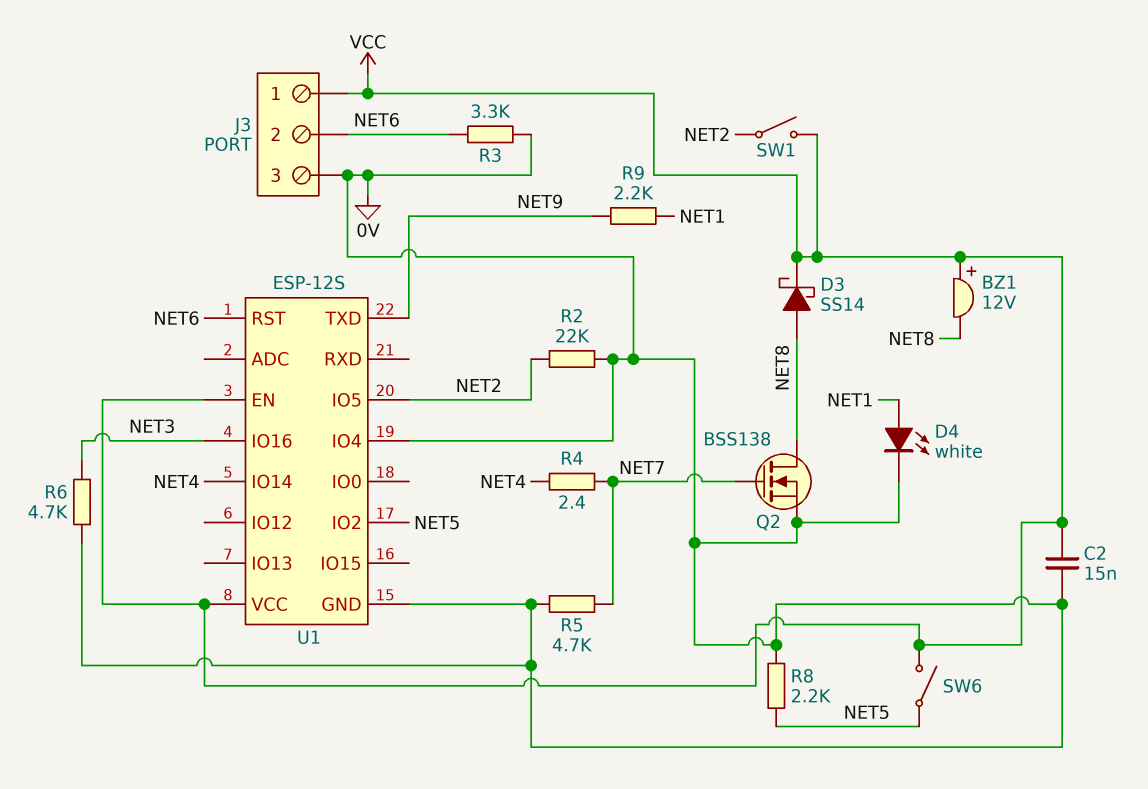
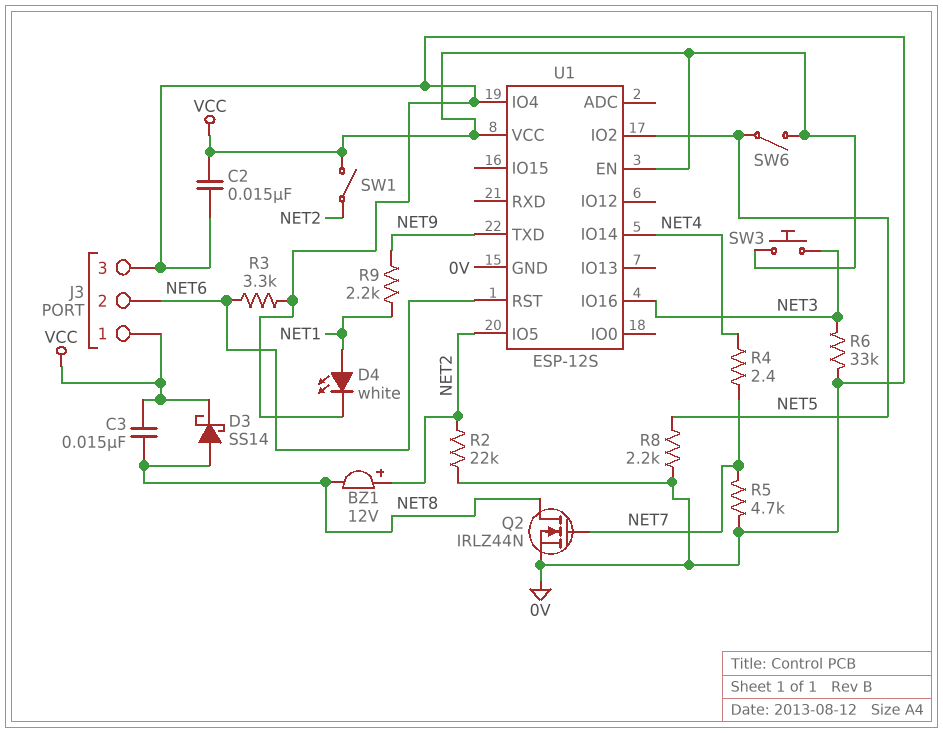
BZ1: buzzer 12V (plus VCC, minus NET8) -> buzzer 12V (plus NET2, minus NET8)
C3: none -> 15nF (NET8, VCC)
Q2: NMOS BSS138 (G NET7, D NET8, S 0V) -> NMOS IRLZ44N (G NET7, D NET8, S 0V)
R6: 4.7k (0V, NET3) -> 33k (0V, NET3)
SW3: none -> button (NET3, VCC)

